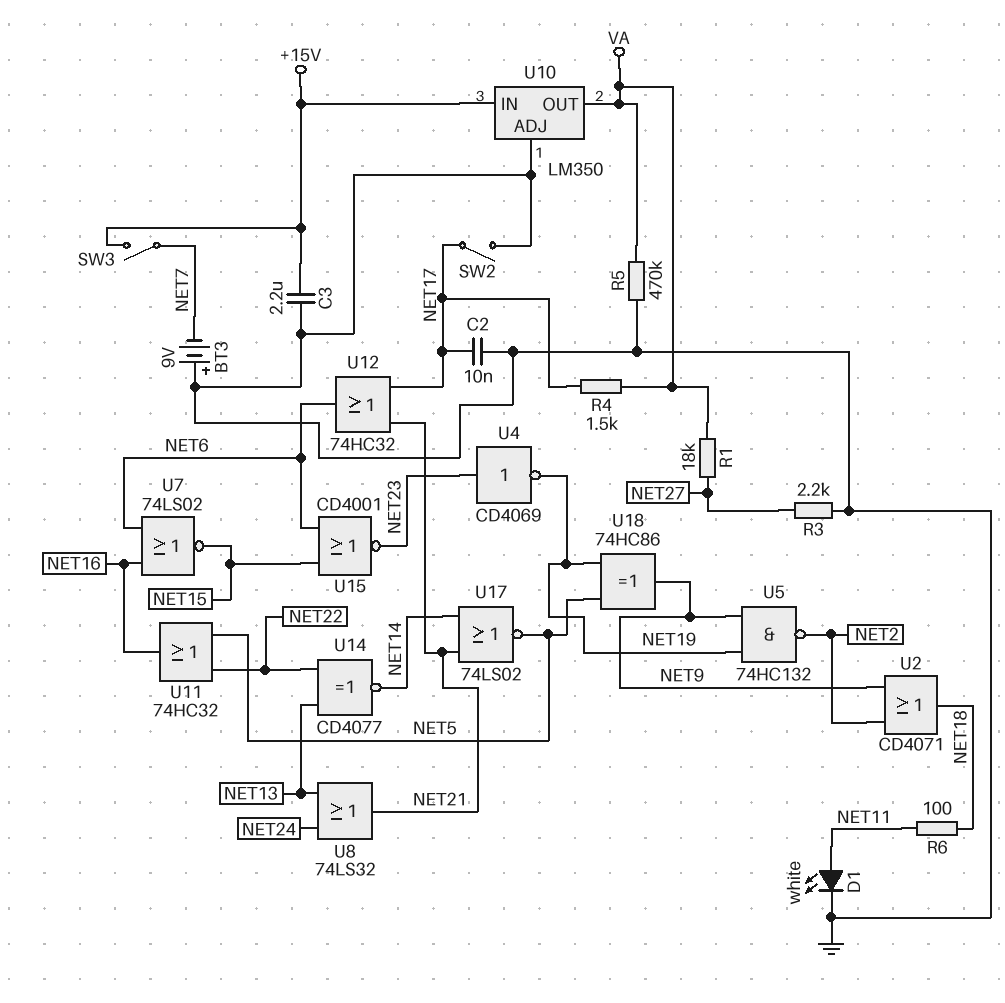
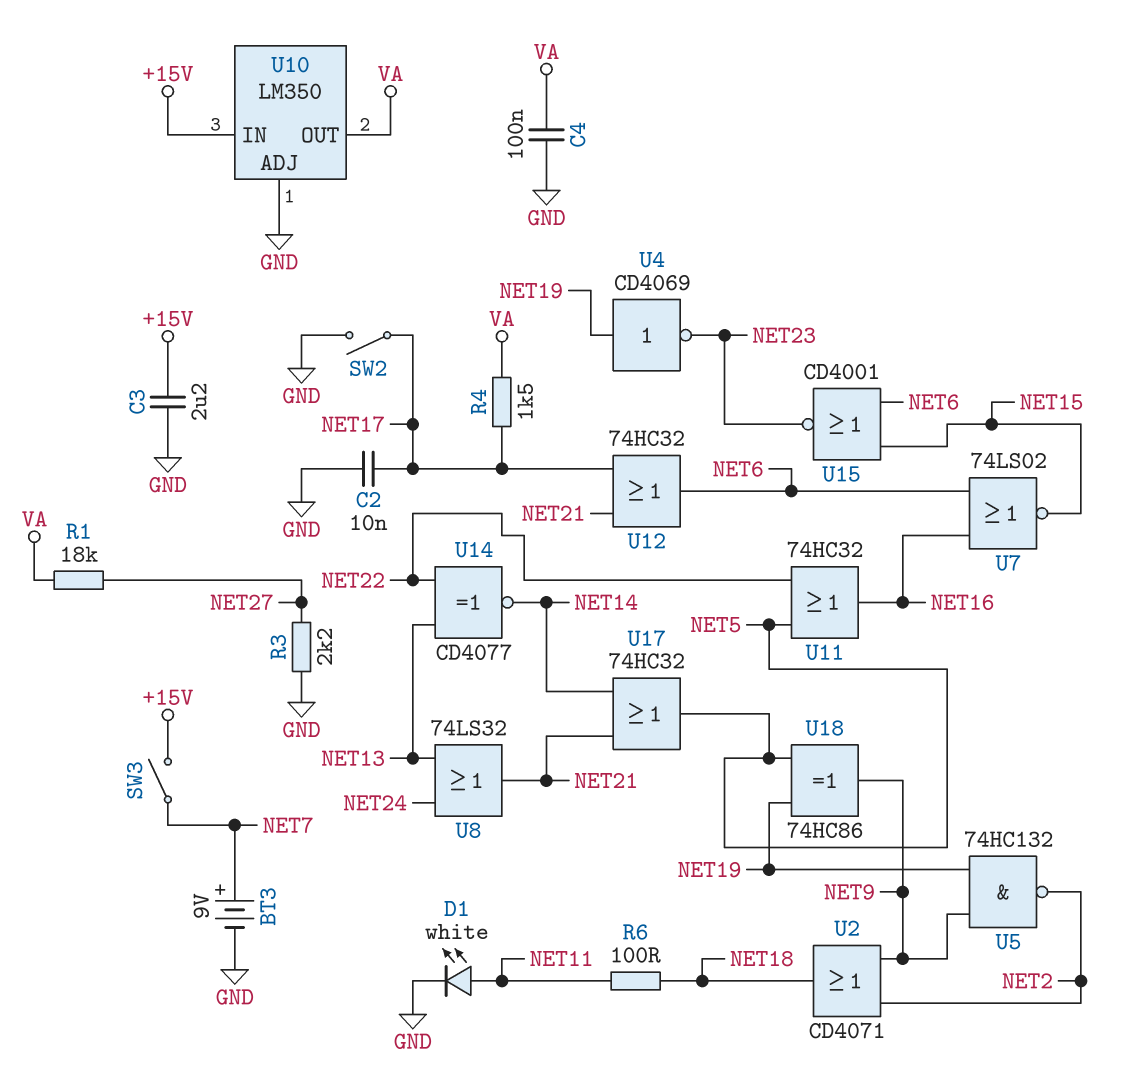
BT3: 9V (plus GND, minus NET7) -> 9V (plus NET7, minus GND)
C4: none -> 100nF (GND, VA)
R5: 470k (GND, VA) -> none
U4: NOT CD4069 (in NET23, out NET19) -> NOT CD4069 (in NET19, out NET23)
U17: NOR 74LS02 (in NET14, in NET21, out NET5) -> OR 74HC32 (in NET14, in NET21, out NET5)

